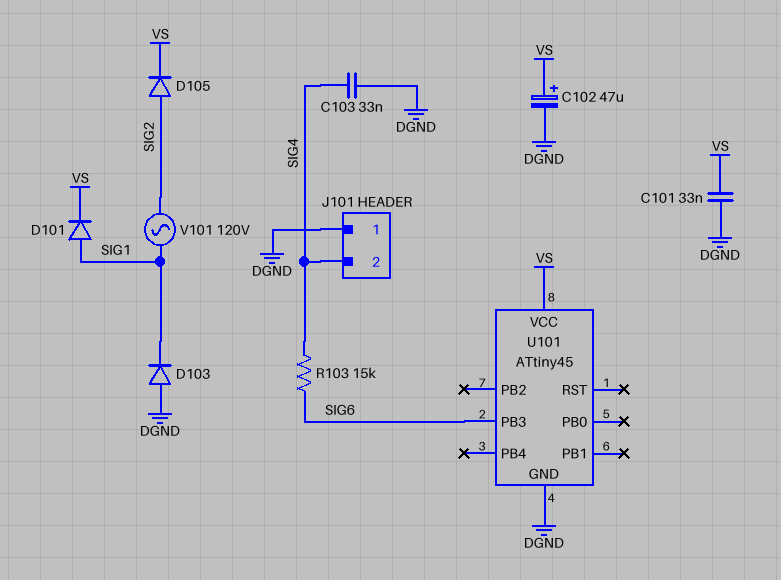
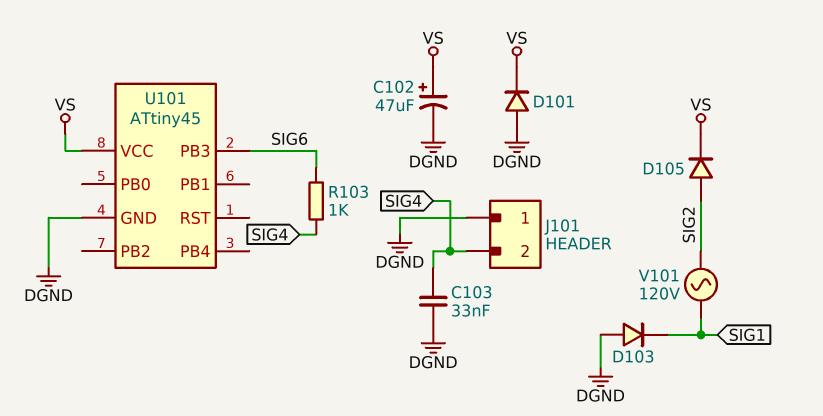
C101: 33nF (DGND, VS) -> none
D101: diode (A SIG1, K VS) -> diode (A DGND, K VS)
R103: 15k (SIG4, SIG6) -> 1k (SIG4, SIG6)

